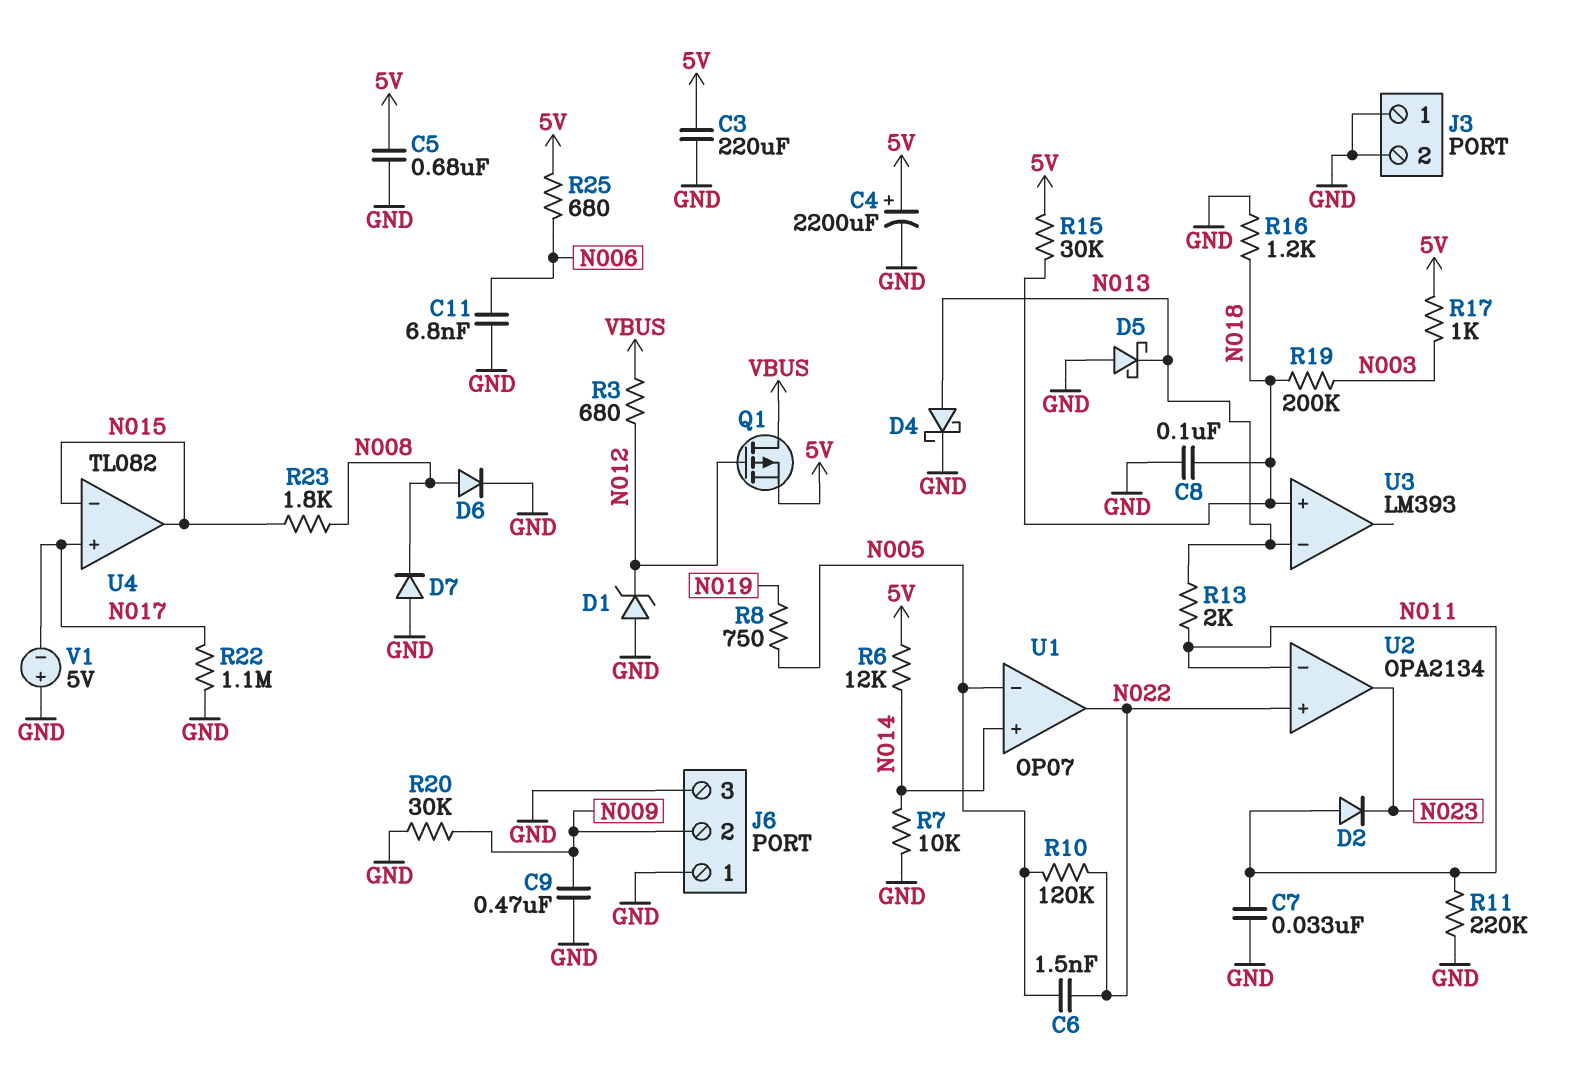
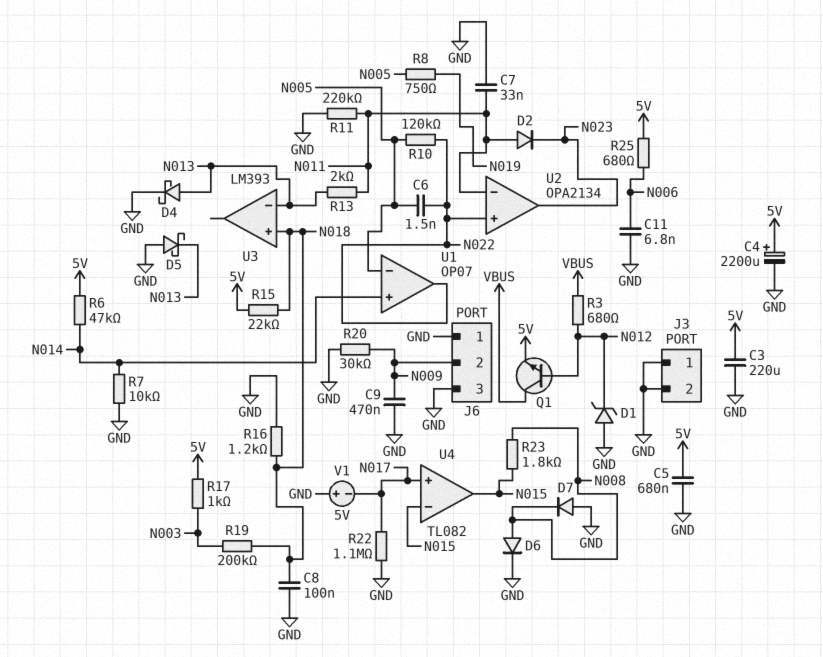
Q1: PMOS (G N012, D VBUS, S 5V) -> NPN (B N012, C VBUS, E 5V)
R6: 12k (5V, N014) -> 47k (5V, N014)
R15: 30k (5V, N018) -> 22k (5V, N018)

